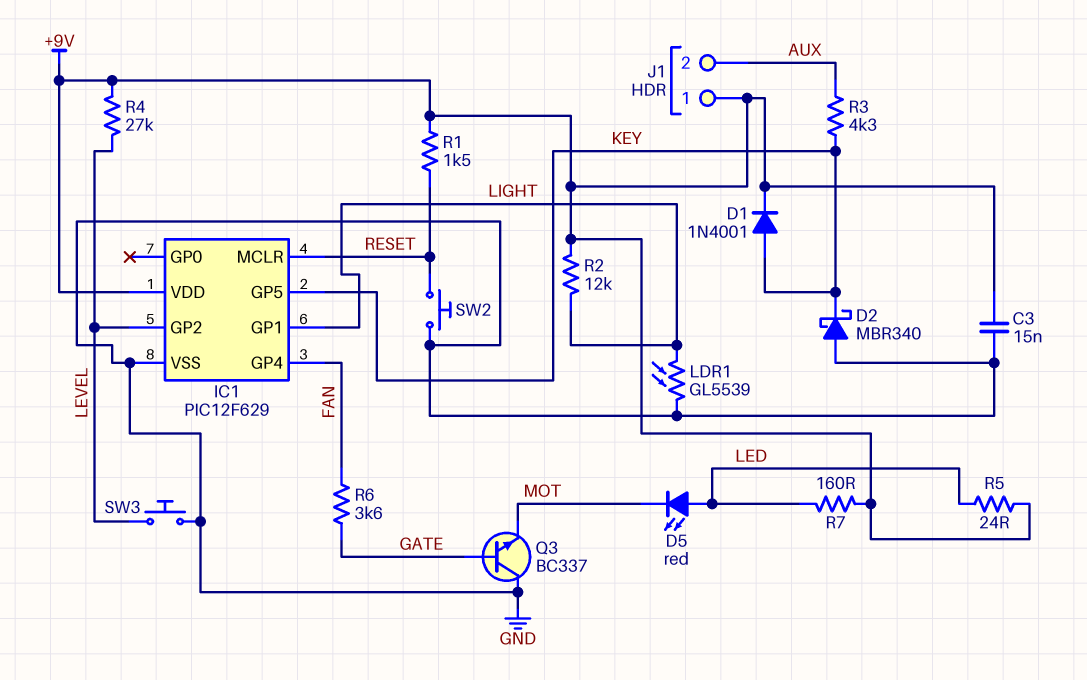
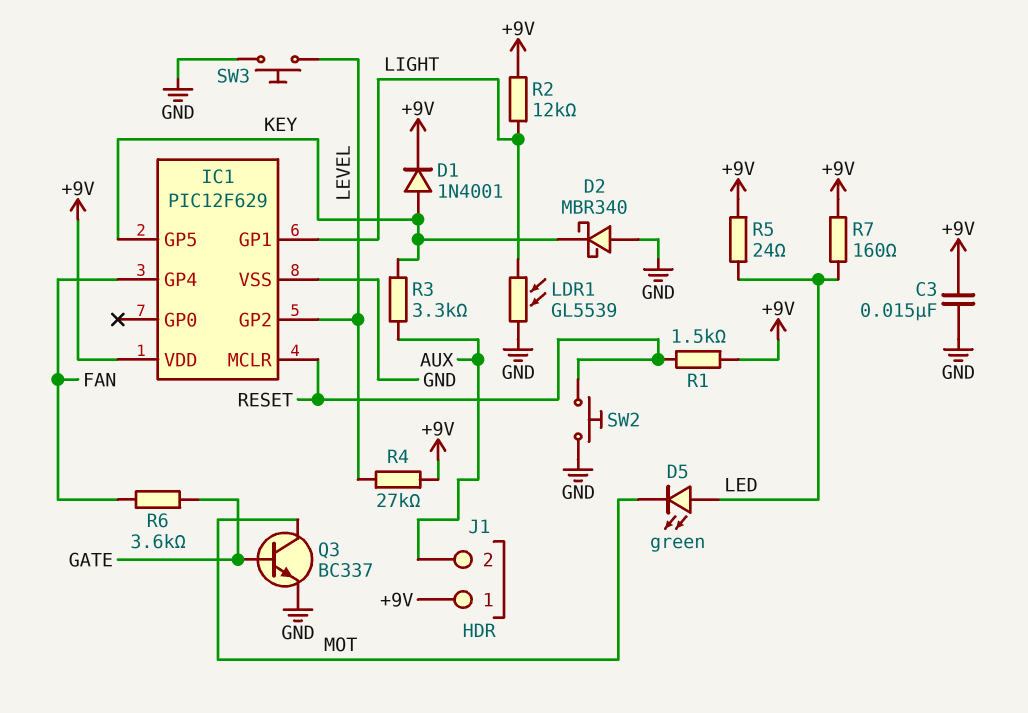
D5: LED red (A LED, K MOT) -> LED green (A LED, K MOT)
Q3: NPN BC337 (B GATE, C GND, E MOT) -> NPN BC337 (B GATE, C MOT, E GND)
R3: 4.3k (AUX, KEY) -> 3.3k (AUX, KEY)

